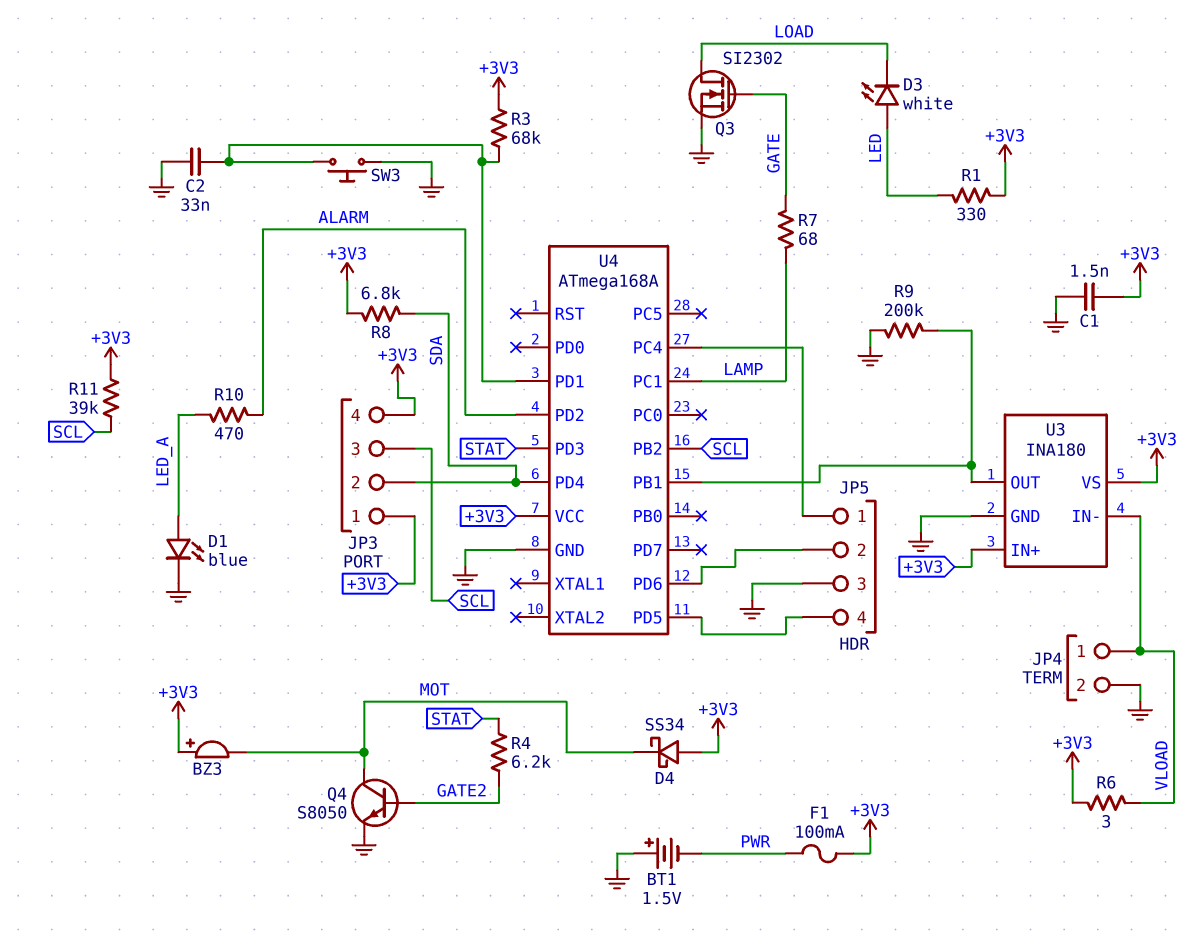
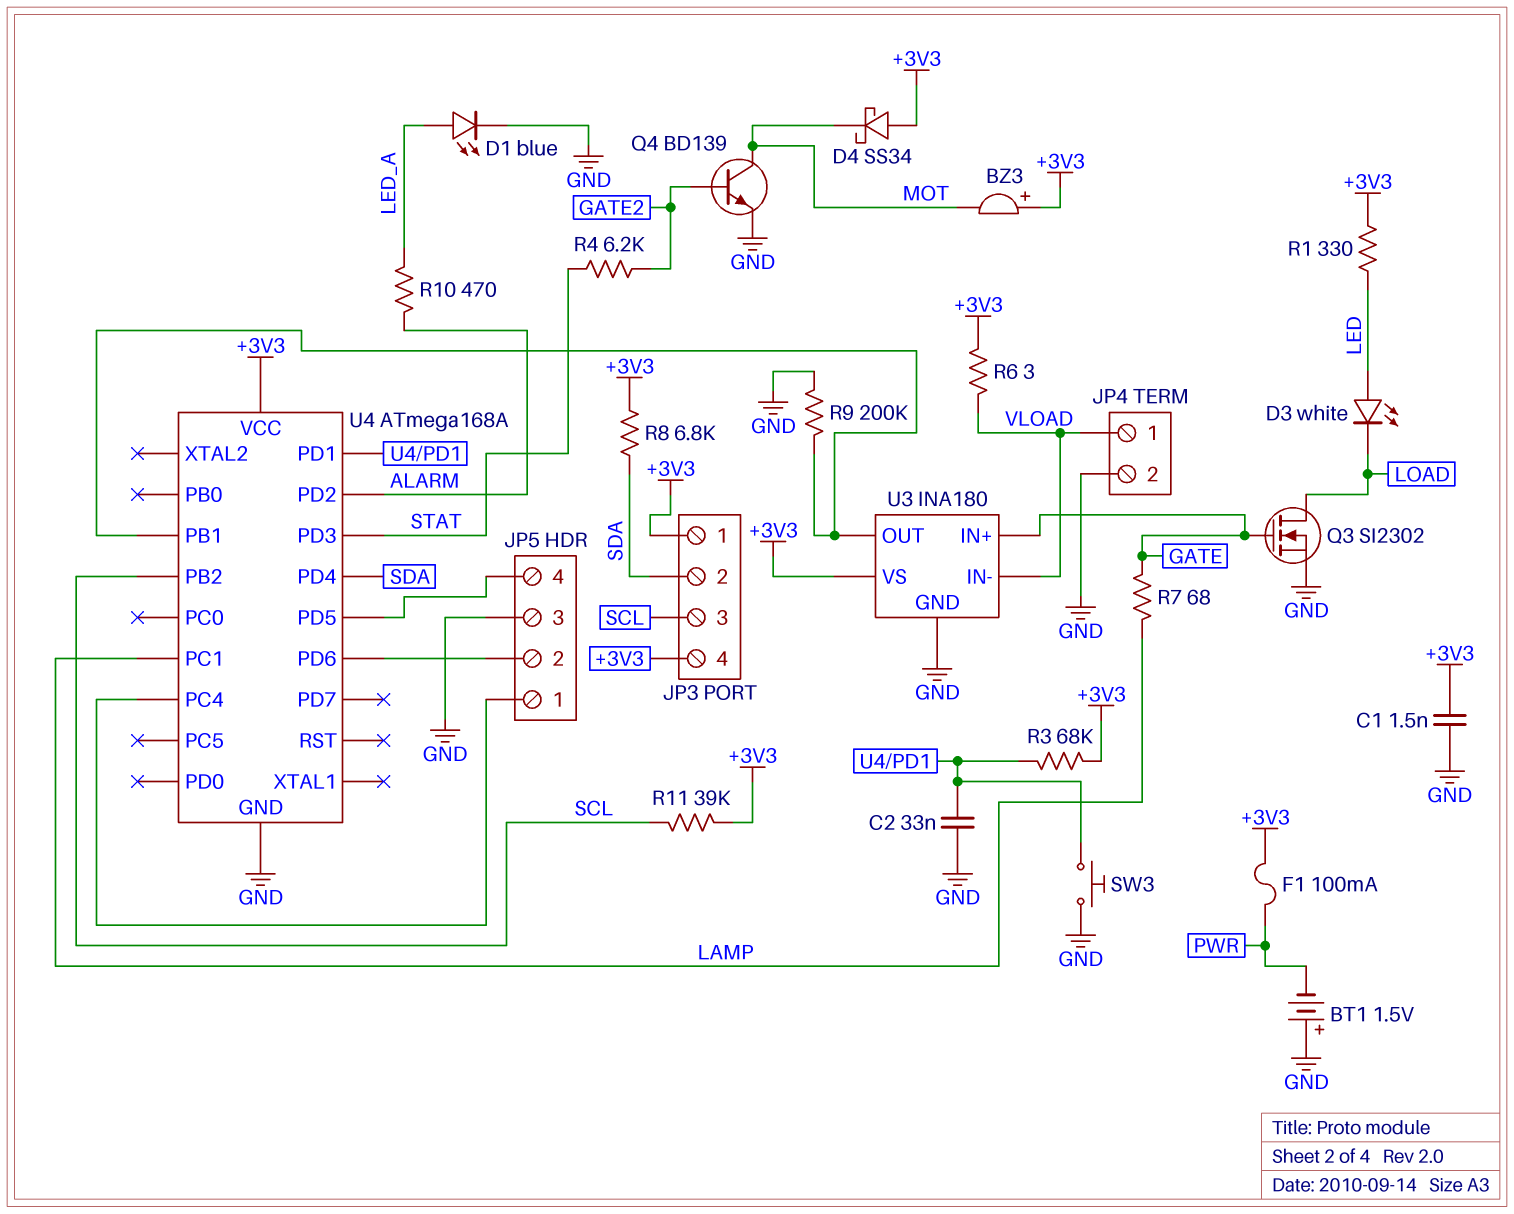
Q4: NPN S8050 (B GATE2, C MOT, E GND) -> NPN BD139 (B GATE2, C MOT, E GND)
U3 pin IN+: +3V3 -> GATE

